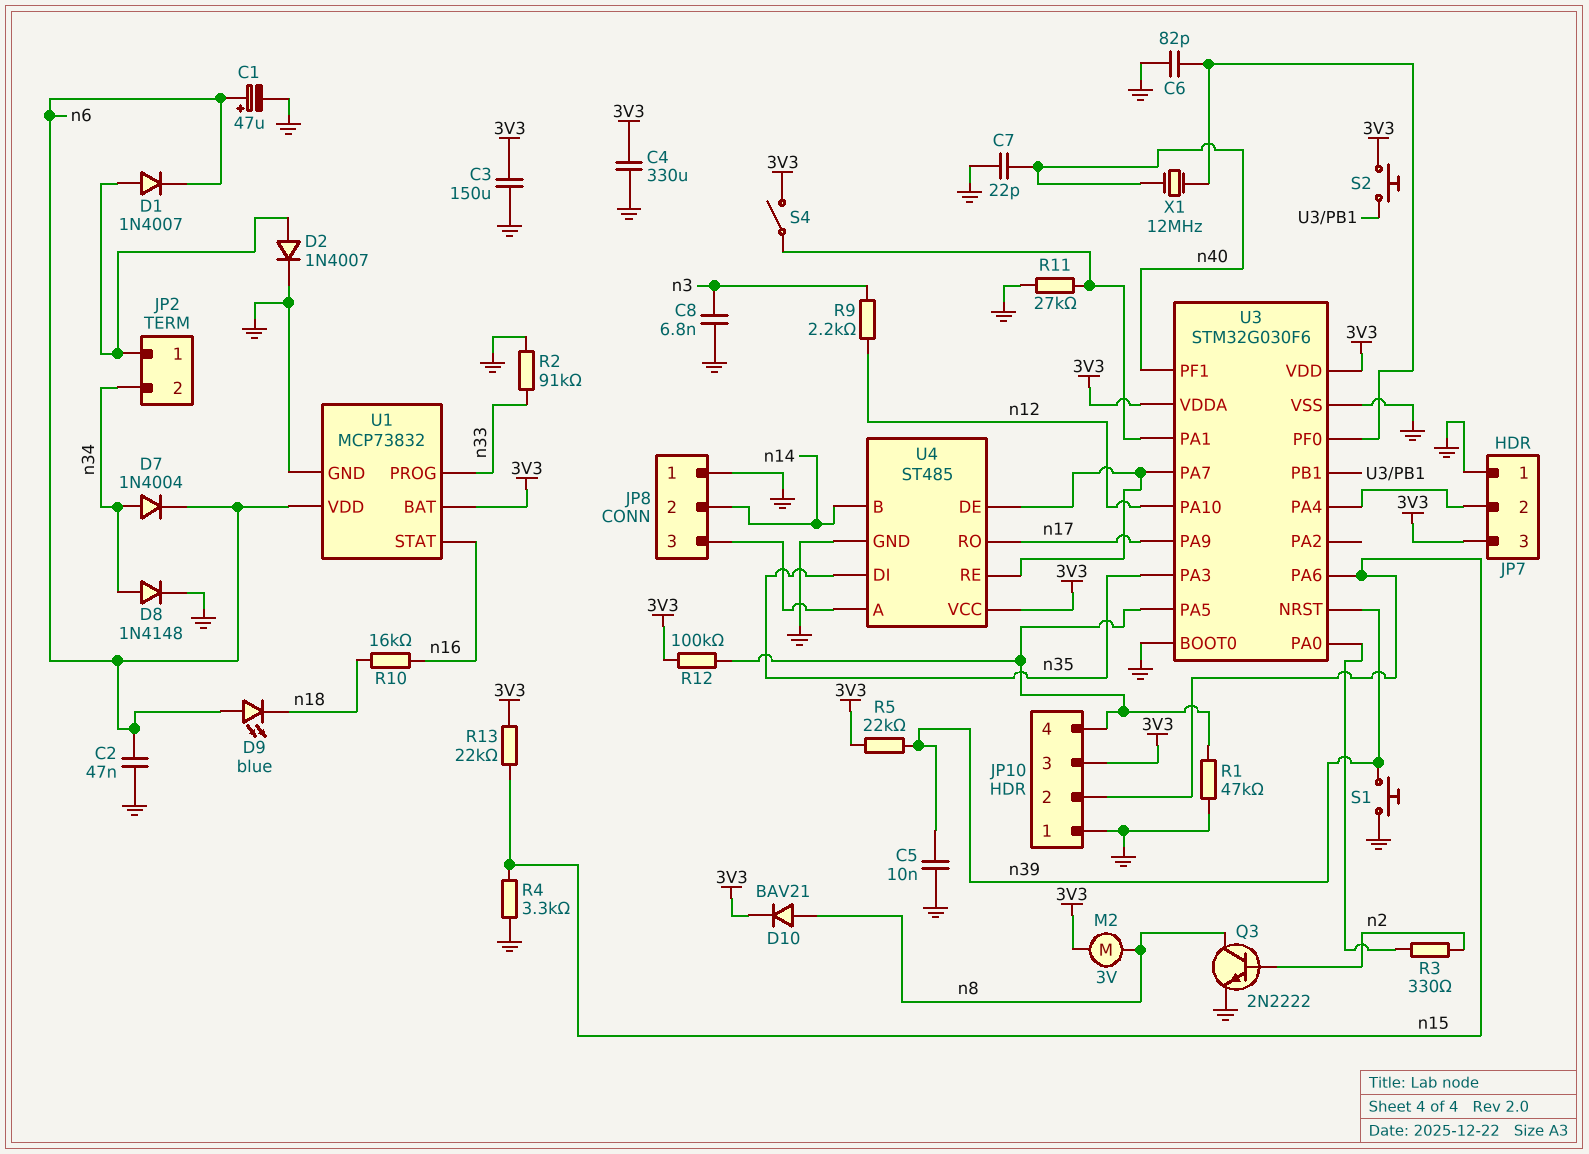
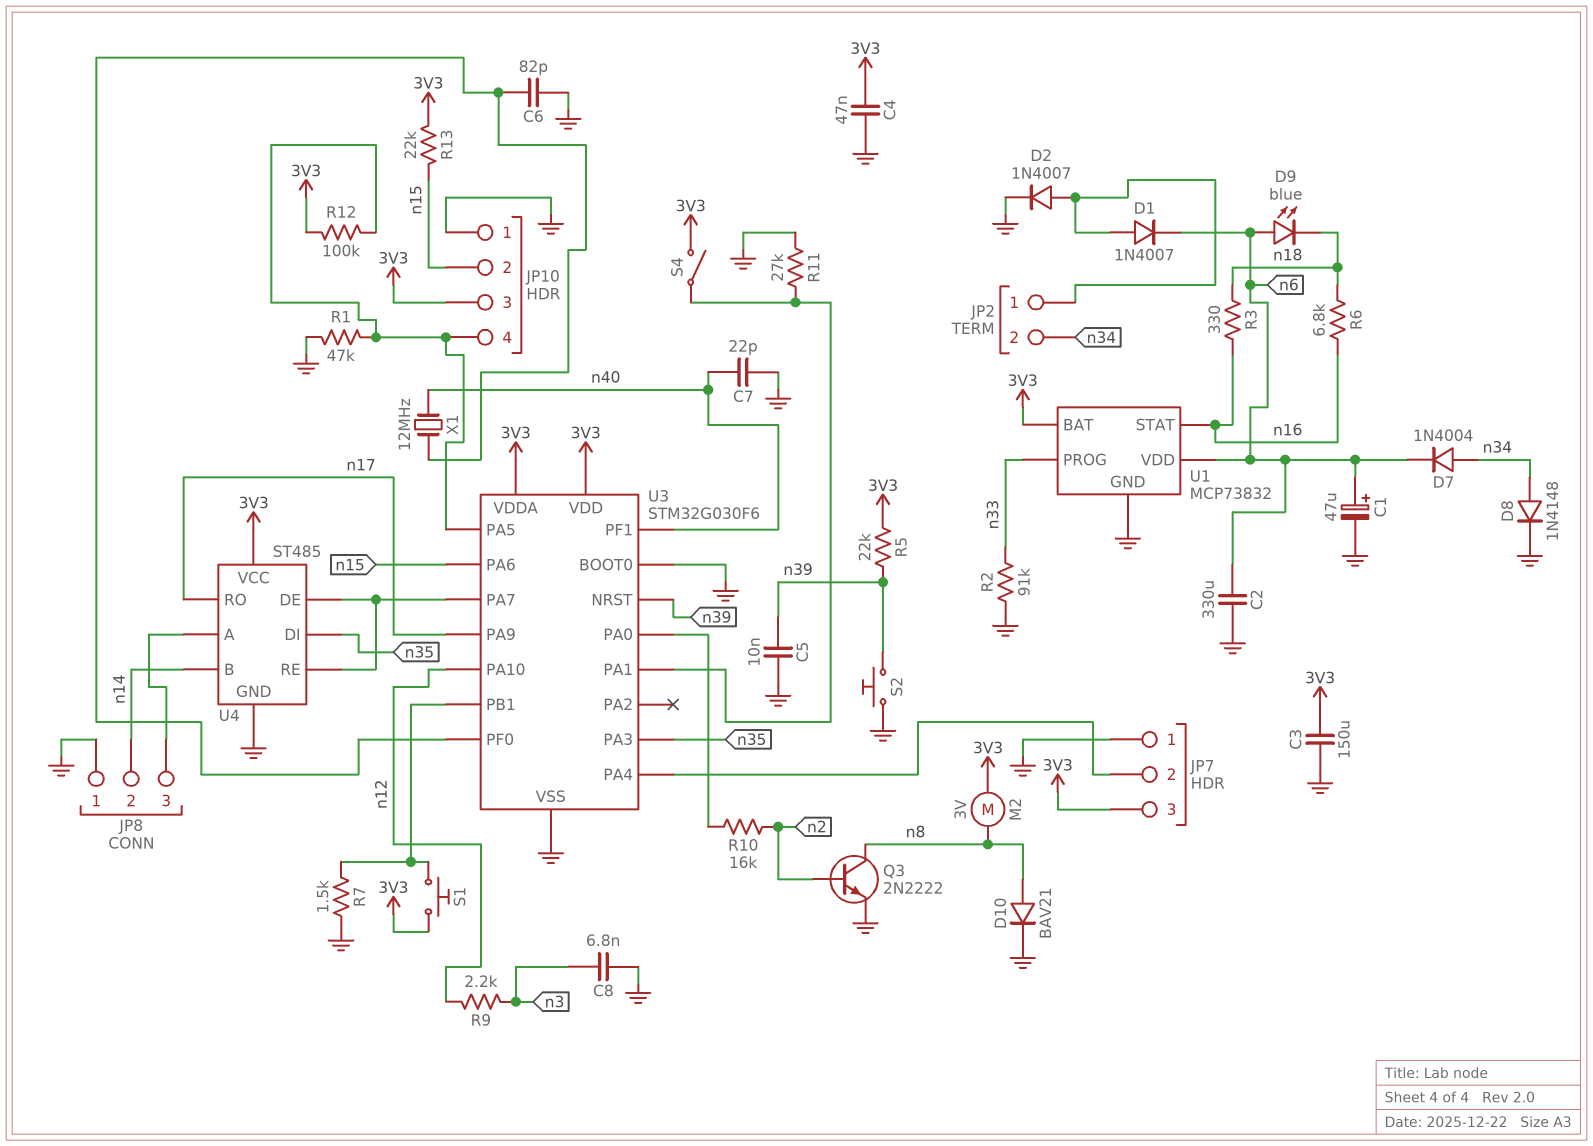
C2: 47nF (GND, n6) -> 330uF (GND, n6)
C4: 330uF (3V3, GND) -> 47nF (3V3, GND)
D10: diode BAV21 (A n8, K 3V3) -> diode BAV21 (A n8, K GND)
R3: 330 (U3/PA0, n2) -> 330 (n16, n18)
R4: 3.3k (GND, n15) -> none
R6: none -> 6.8k (n16, n18)
R7: none -> 1.5k (GND, U3/PB1)
R10: 16k (n16, n18) -> 16k (U3/PA0, n2)
S1: button (GND, n39) -> button (3V3, U3/PB1)
S2: button (3V3, U3/PB1) -> button (GND, n39)

